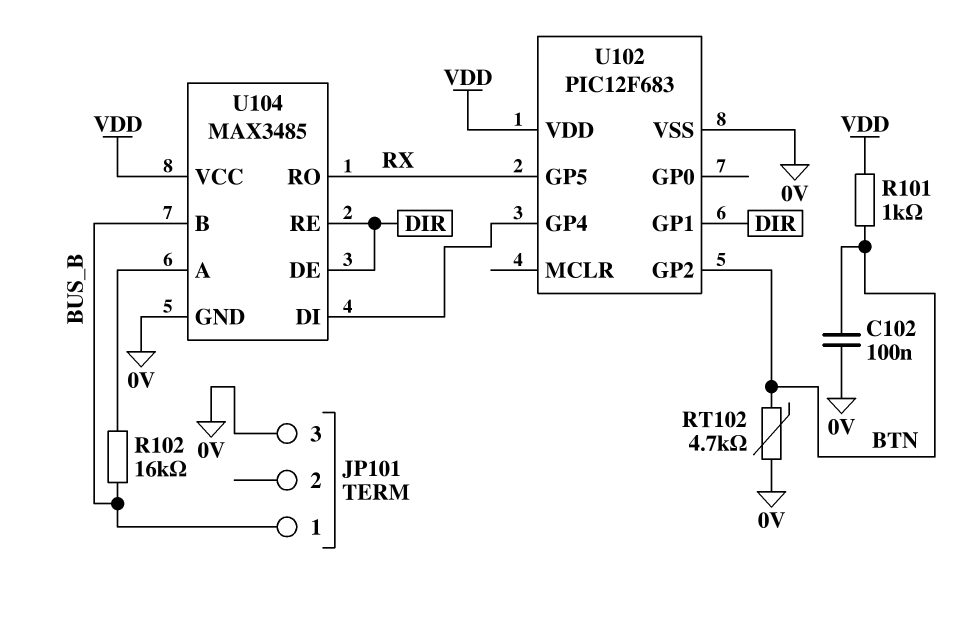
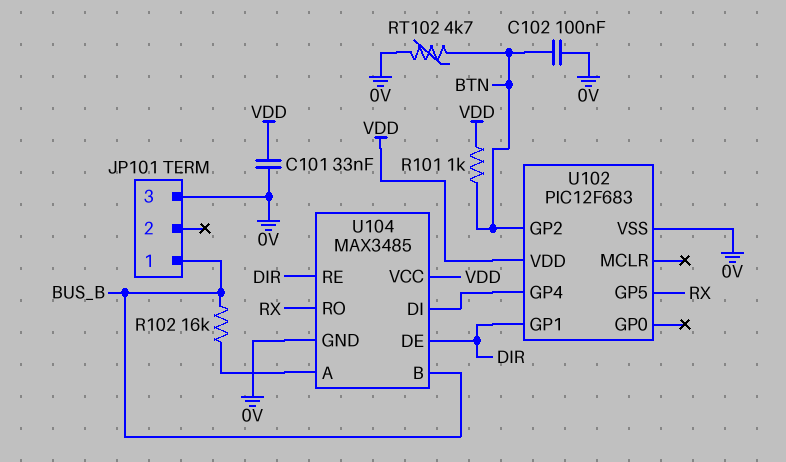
C101: none -> 33nF (0V, VDD)

